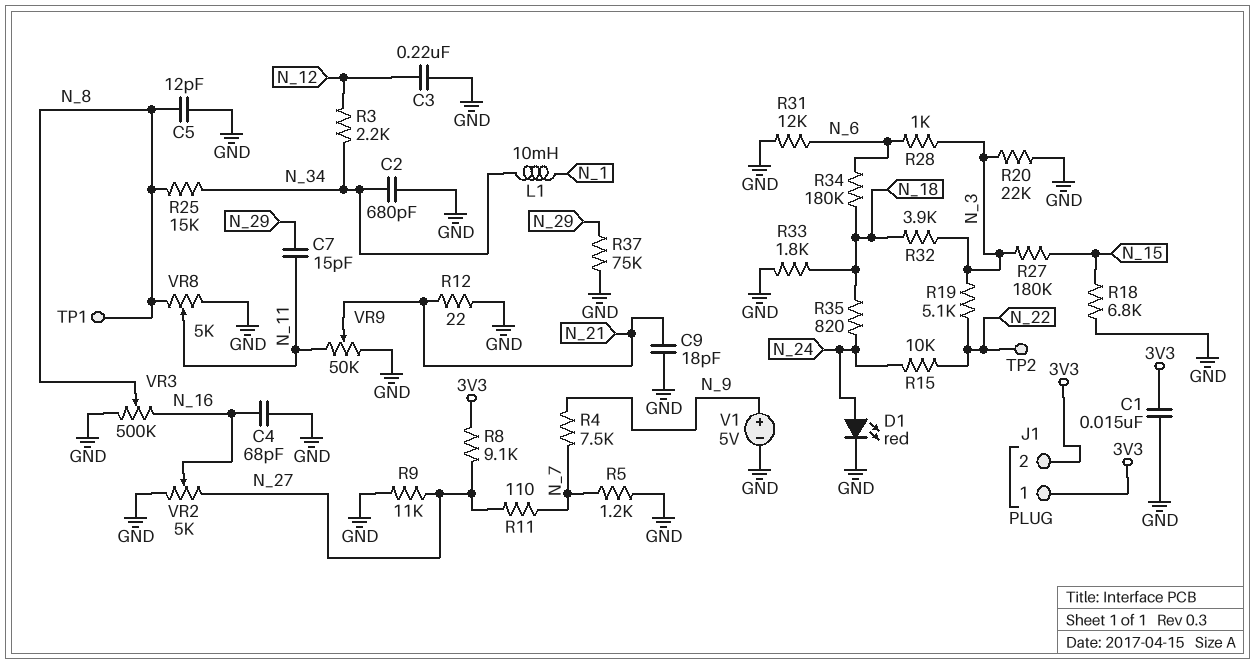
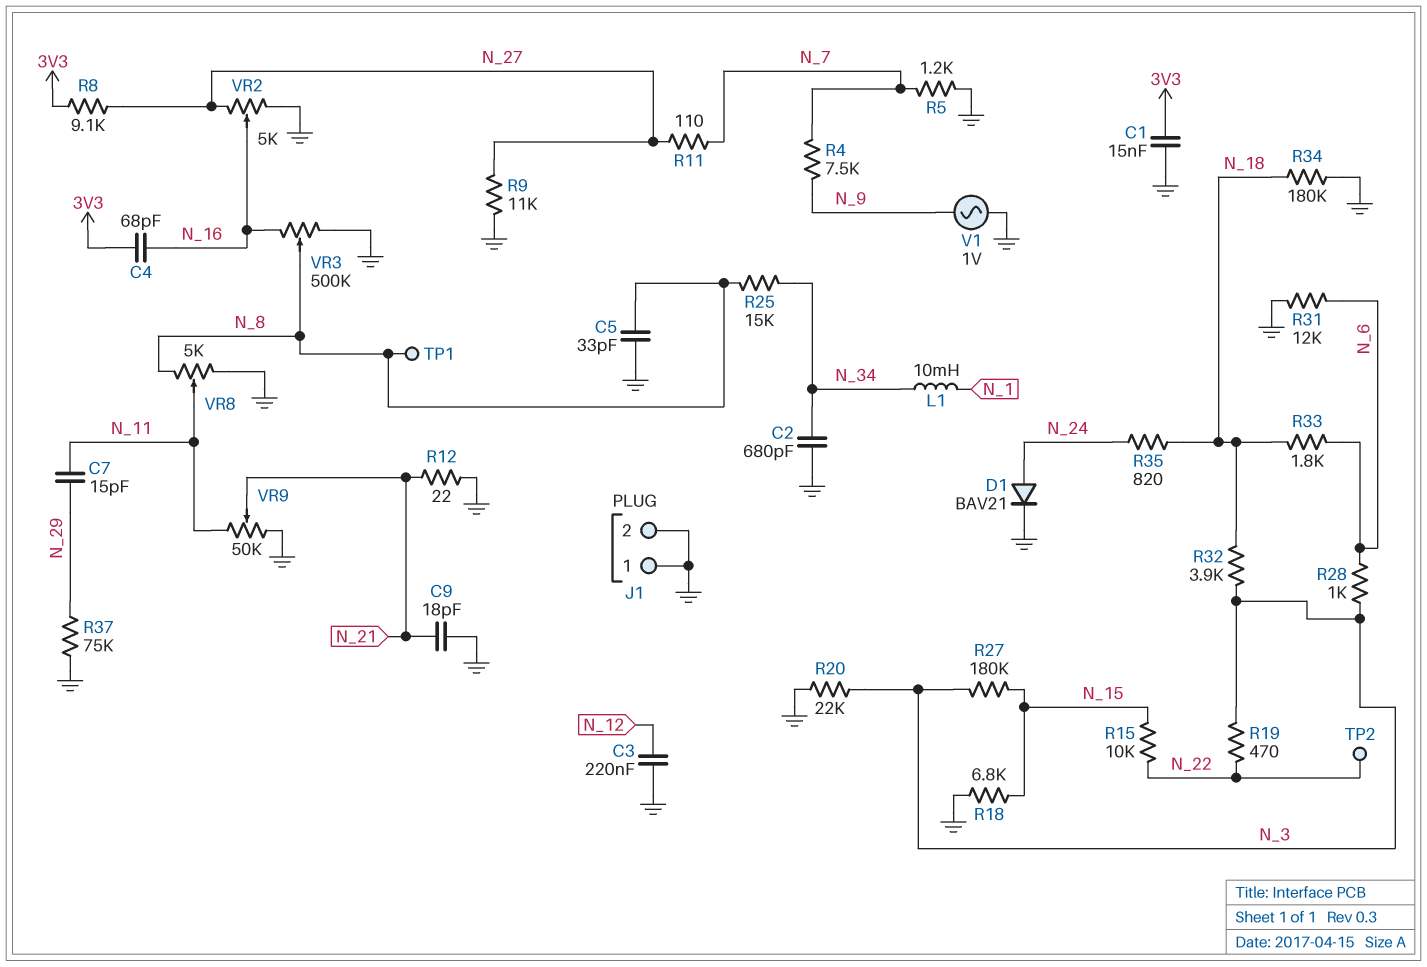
C4: 68pF (GND, N_16) -> 68pF (3V3, N_16)
C5: 12pF (GND, N_8) -> 33pF (GND, N_8)
D1: LED red (A N_24, K GND) -> diode BAV21 (A N_24, K GND)
J1 pin 1: 3V3 -> GND
J1 pin 2: 3V3 -> GND
R3: 2.2k (N_12, N_34) -> none
R15: 10k (N_22, N_24) -> 10k (N_15, N_22)
R19: 5.1k (N_3, N_22) -> 470 (N_3, N_22)
R33: 1.8k (GND, N_18) -> 1.8k (N_6, N_18)
R34: 180k (N_6, N_18) -> 180k (GND, N_18)
V1: 5V (plus N_9, minus GND) -> AC 1V (GND, N_9)

